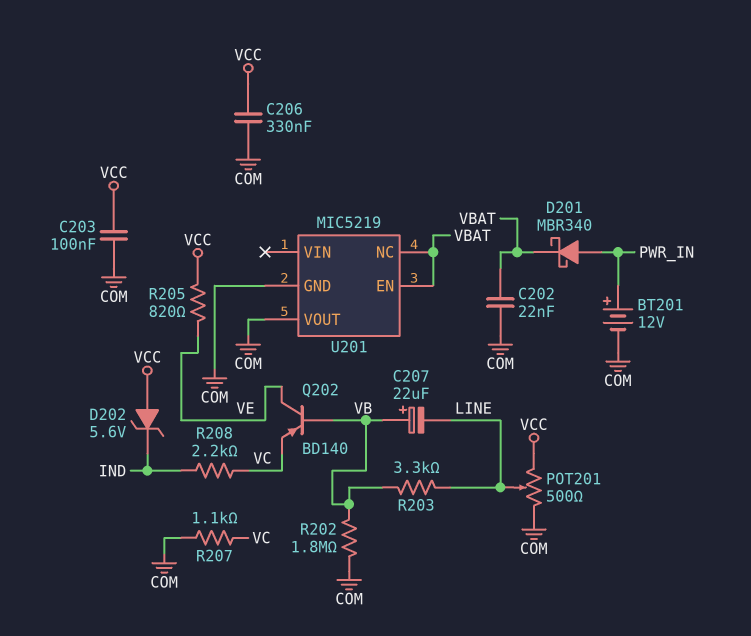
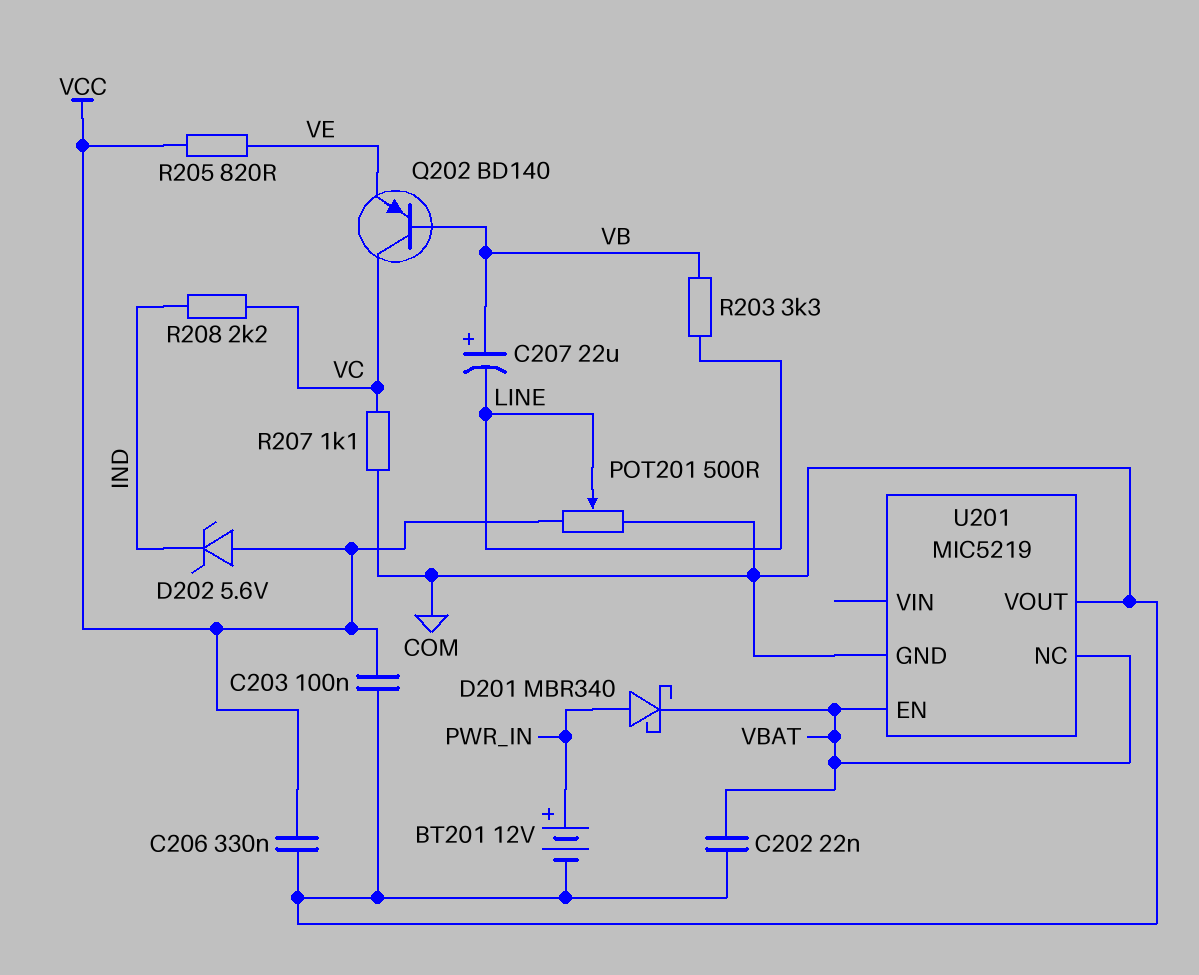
Q202: PNP BD140 (B VB, C VE, E VC) -> PNP BD140 (B VB, C VC, E VE)
R202: 1.8M (COM, VB) -> none

